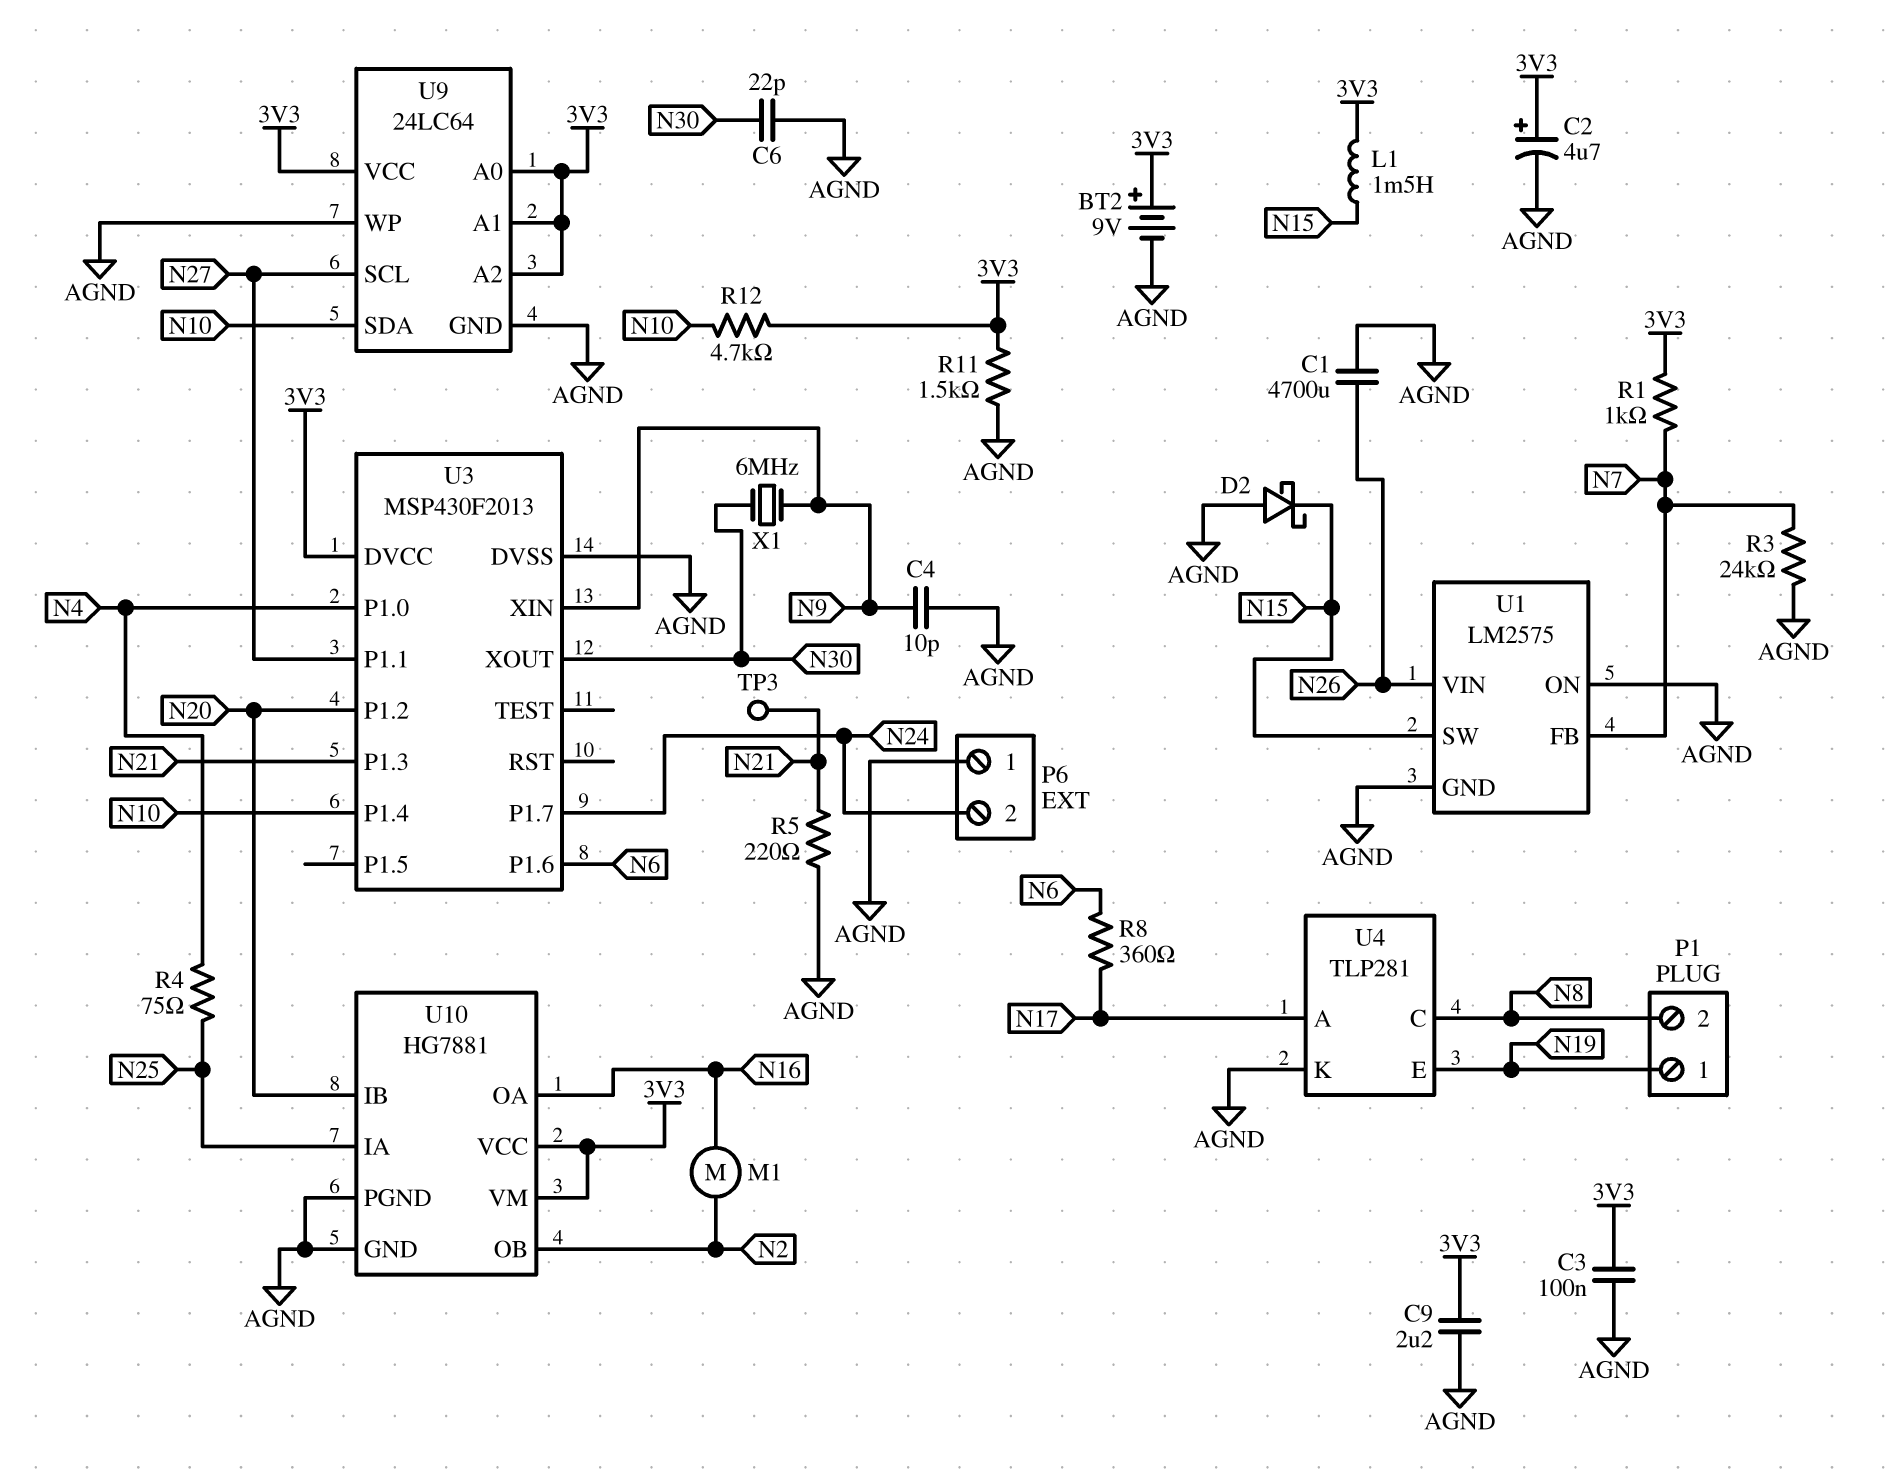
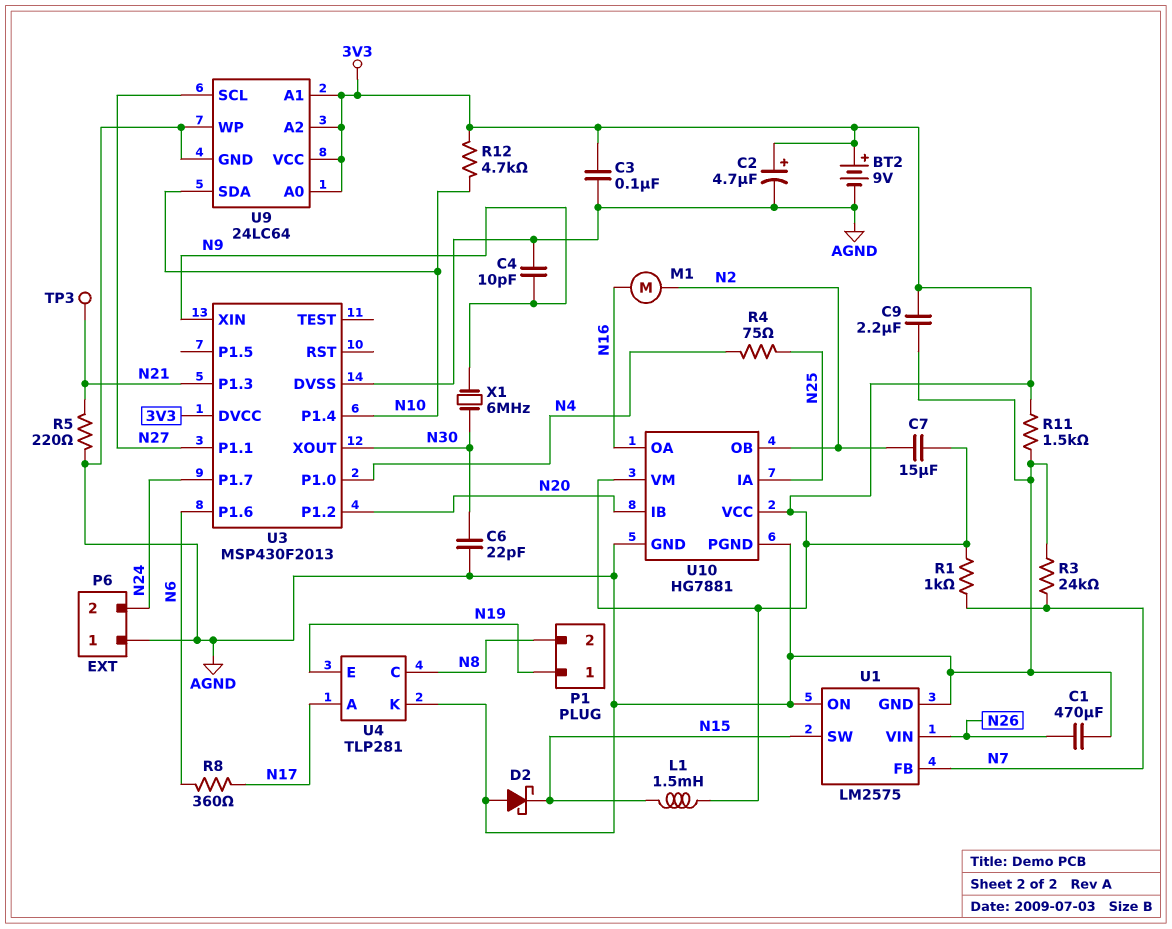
C1: 4700uF (AGND, N26) -> 470uF (AGND, N26)
C7: none -> 15uF (3V3, N2)

